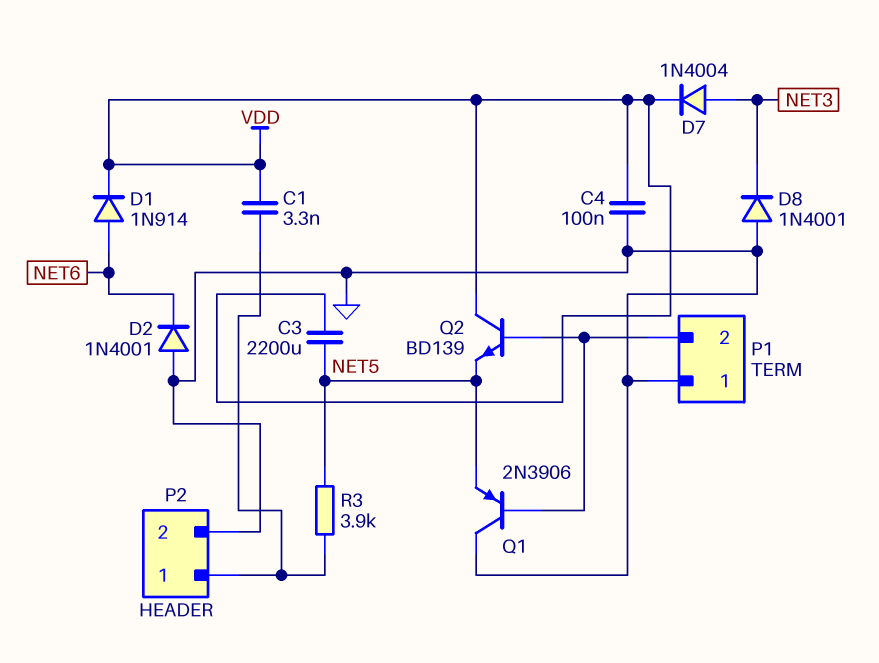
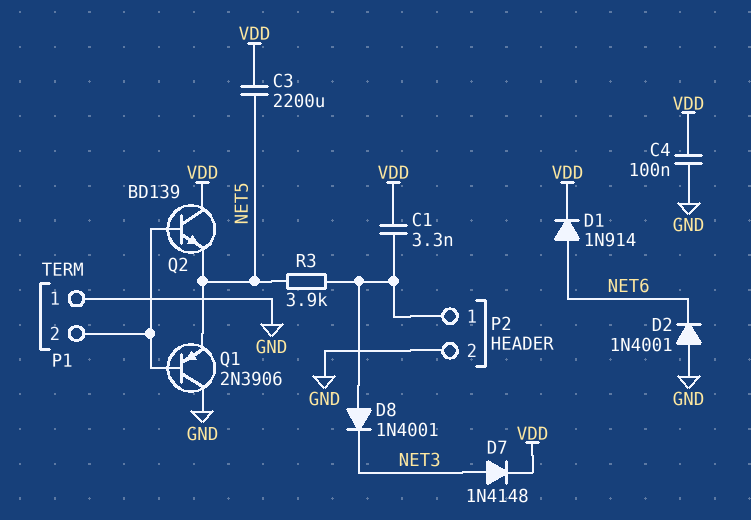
D7: diode 1N4004 (A NET3, K VDD) -> diode 1N4148 (A NET3, K VDD)
D8: diode 1N4001 (A GND, K NET3) -> diode 1N4001 (A P2/1, K NET3)

